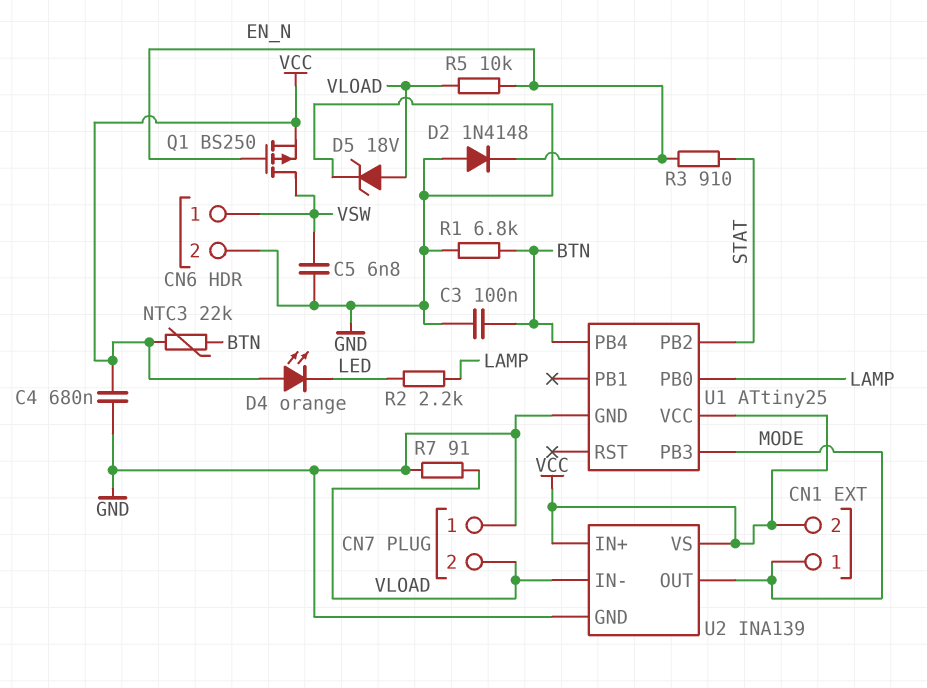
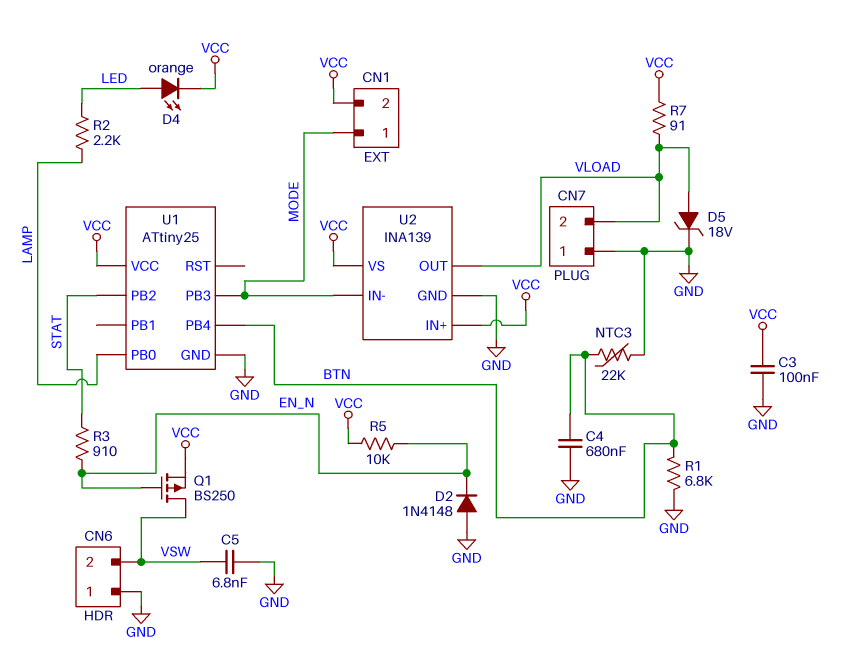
C3: 100nF (BTN, GND) -> 100nF (GND, VCC)
C4: 680nF (GND, VCC) -> 680nF (BTN, GND)
CN6 pin 1: VSW -> GND
CN6 pin 2: GND -> VSW
D4: LED orange (A VCC, K LED) -> LED orange (A LED, K VCC)
NTC3: 22k (BTN, VCC) -> 22k (BTN, GND)
R5: 10k (EN_N, VLOAD) -> 10k (EN_N, VCC)
R7: 91 (GND, VLOAD) -> 91 (VCC, VLOAD)
U2 pin IN-: VLOAD -> MODE
U2 pin OUT: MODE -> VLOAD

